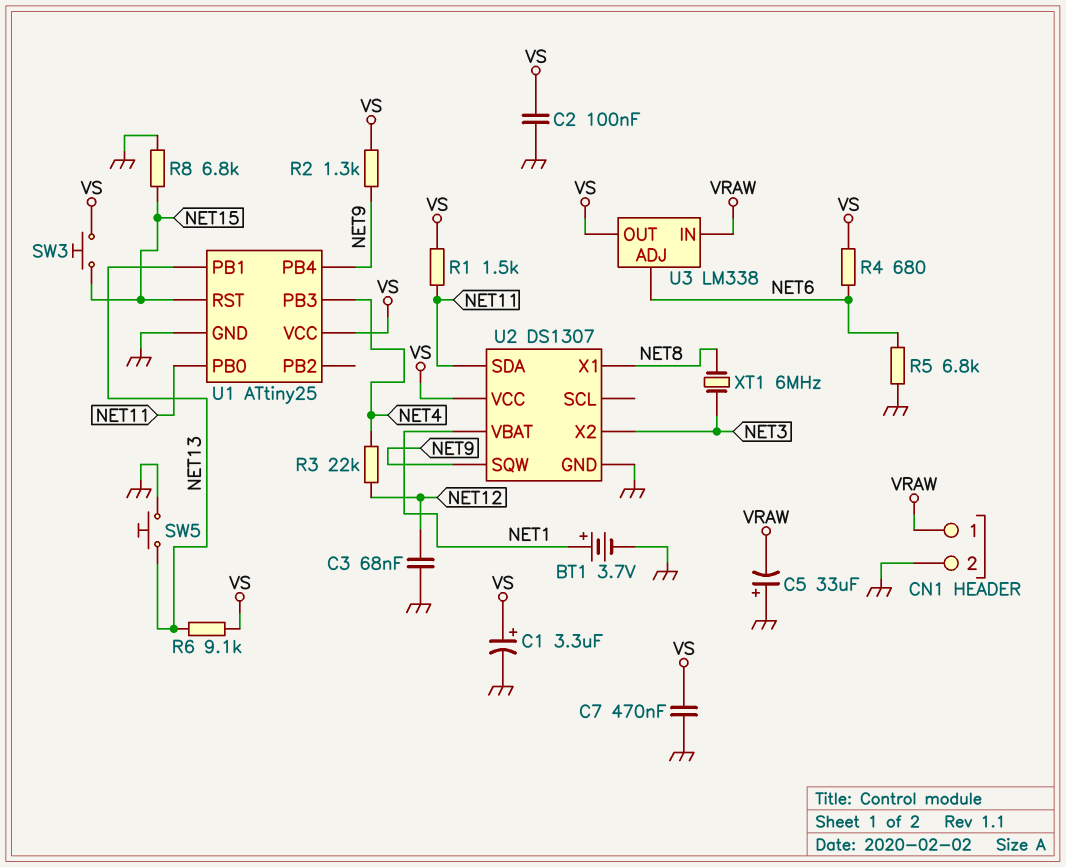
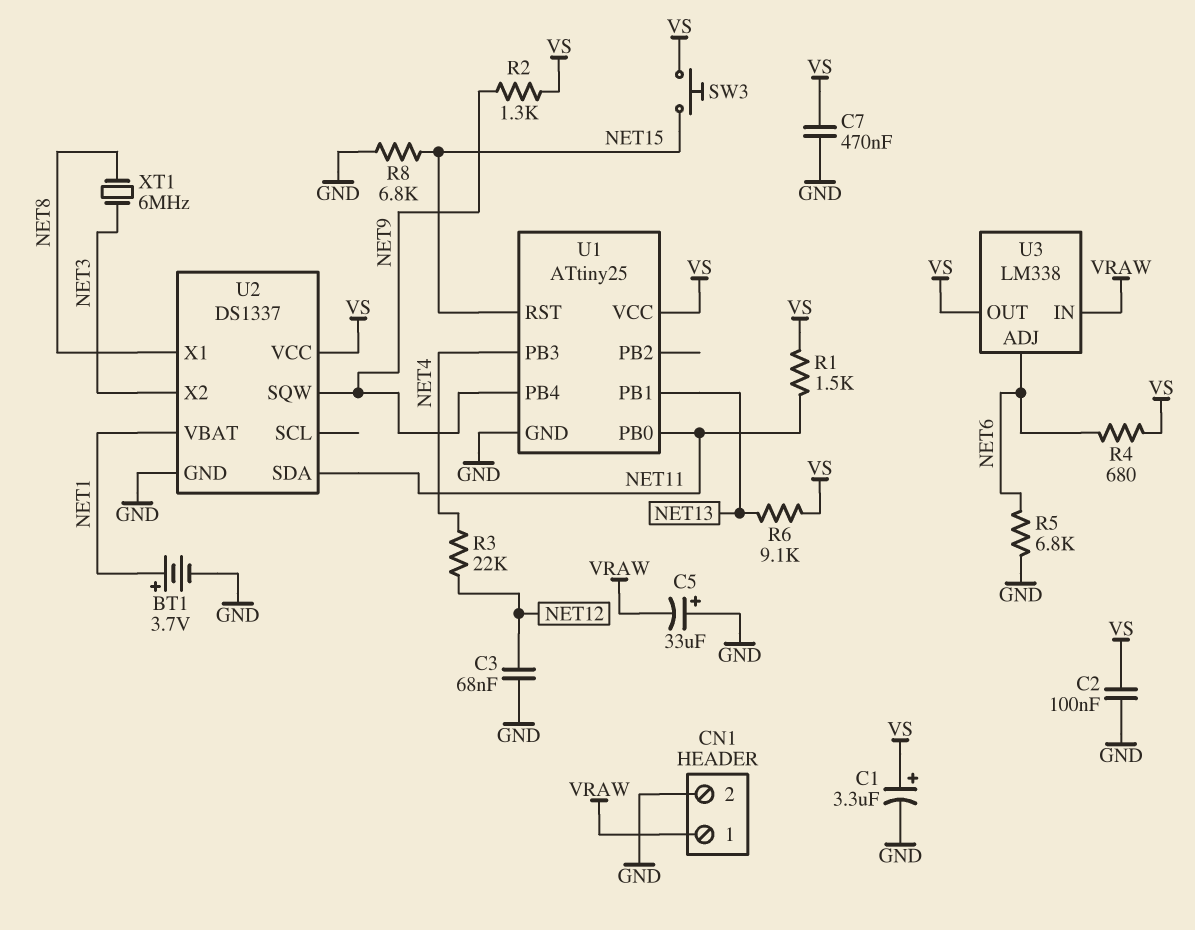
SW5: button (GND, NET13) -> none
U2: DS1307 -> DS1337

